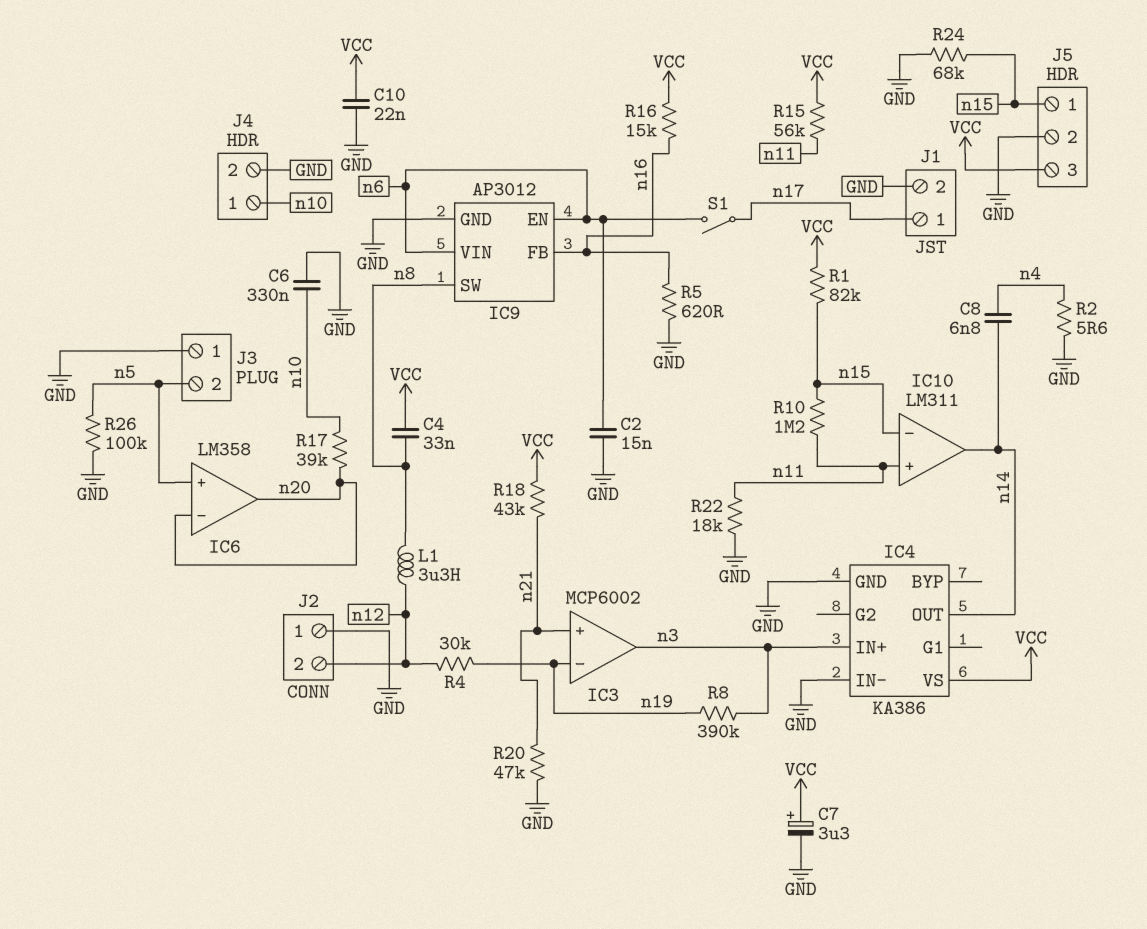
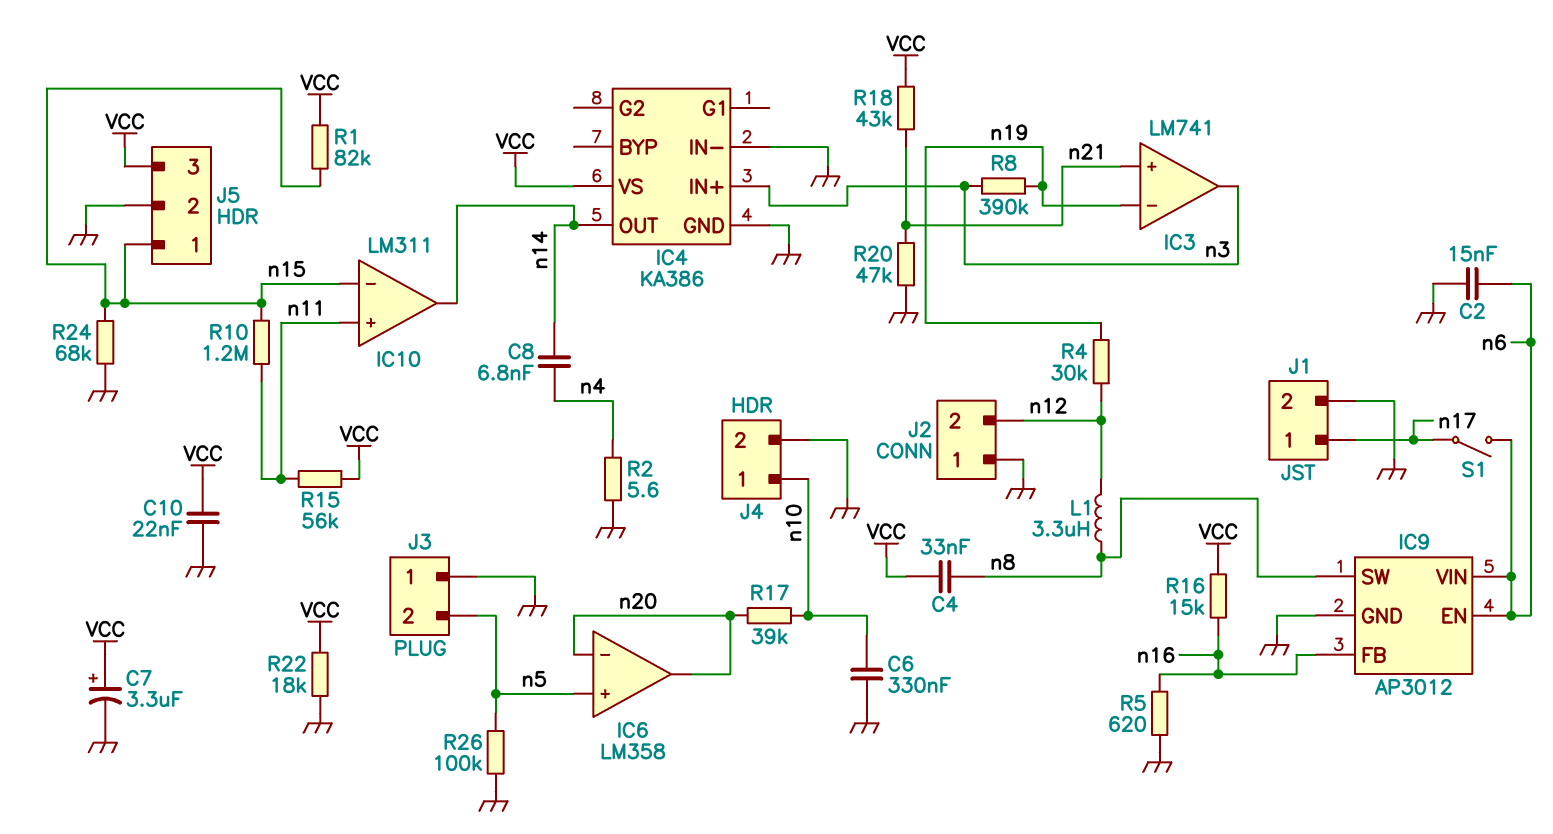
IC3: MCP6002 -> LM741
R22: 18k (GND, n11) -> 18k (GND, VCC)

